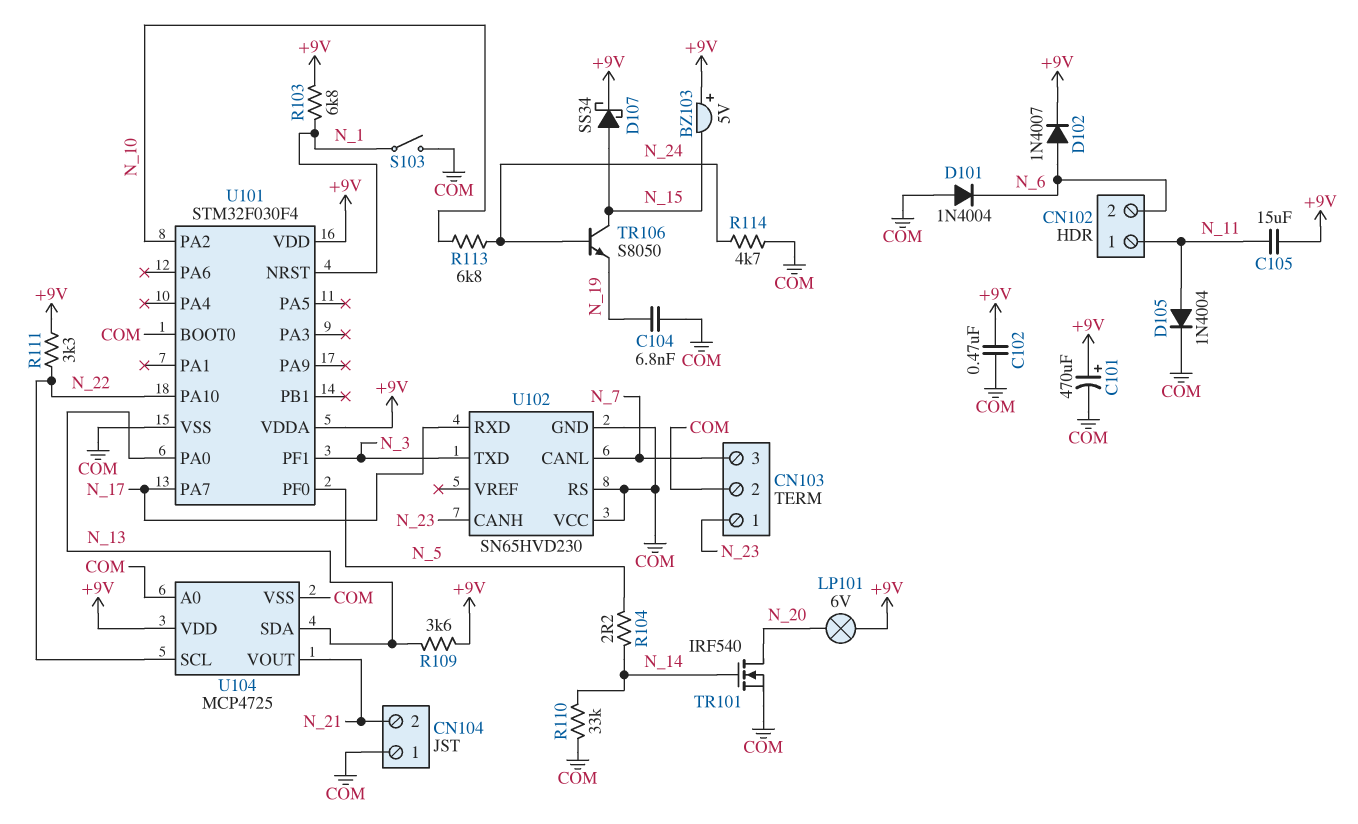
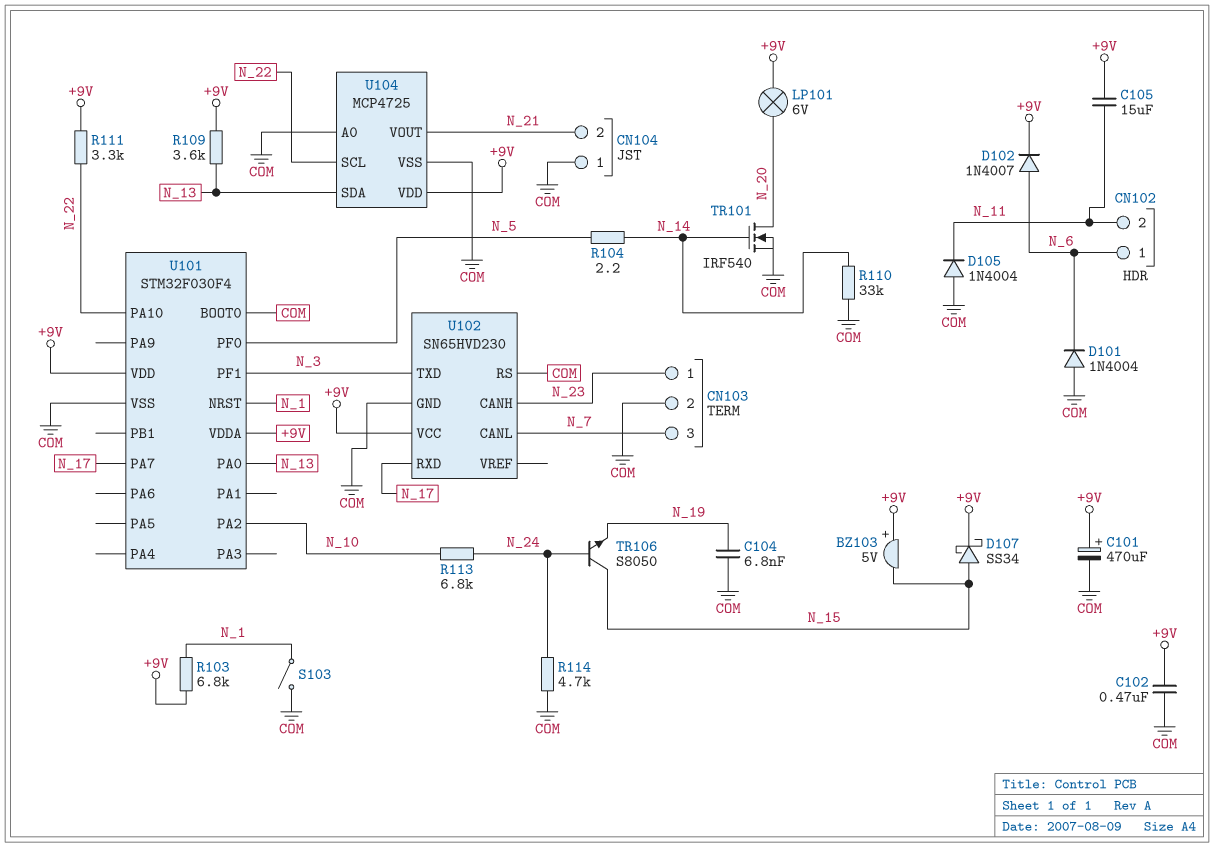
CN102 pin 1: N_11 -> N_6
CN102 pin 2: N_6 -> N_11
D105: diode 1N4004 (A N_11, K COM) -> diode 1N4004 (A COM, K N_11)
U102 pin VCC: COM -> +9V

